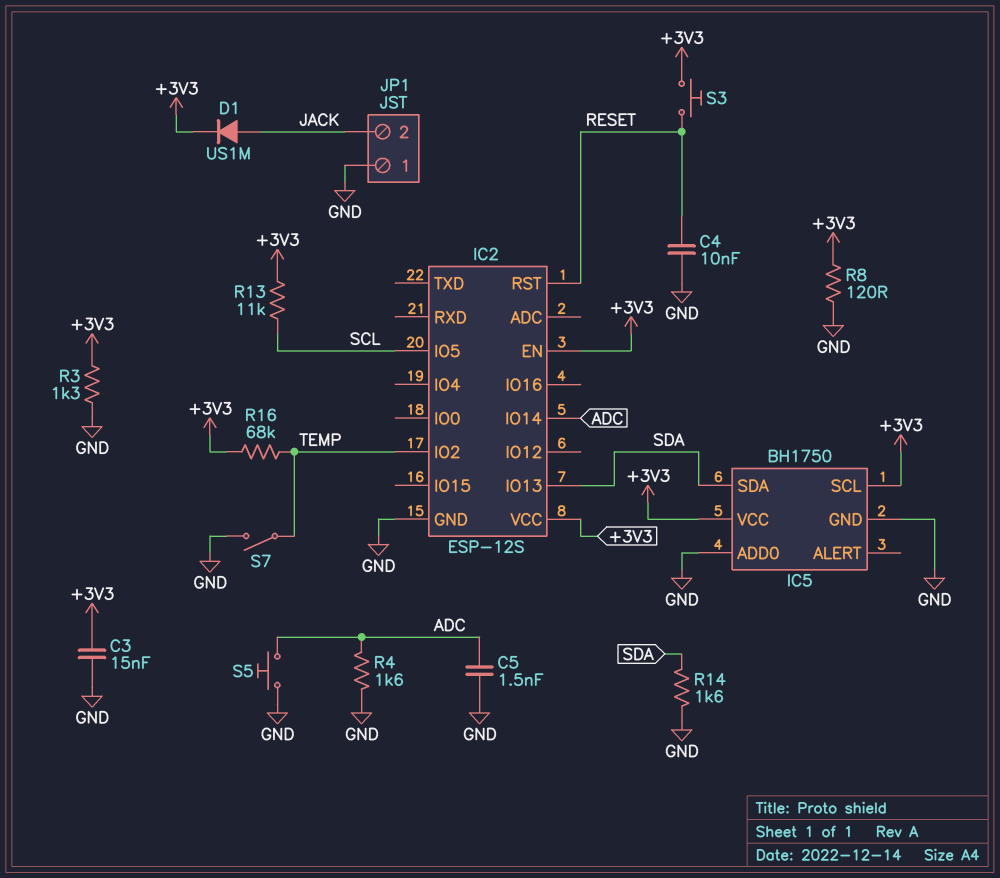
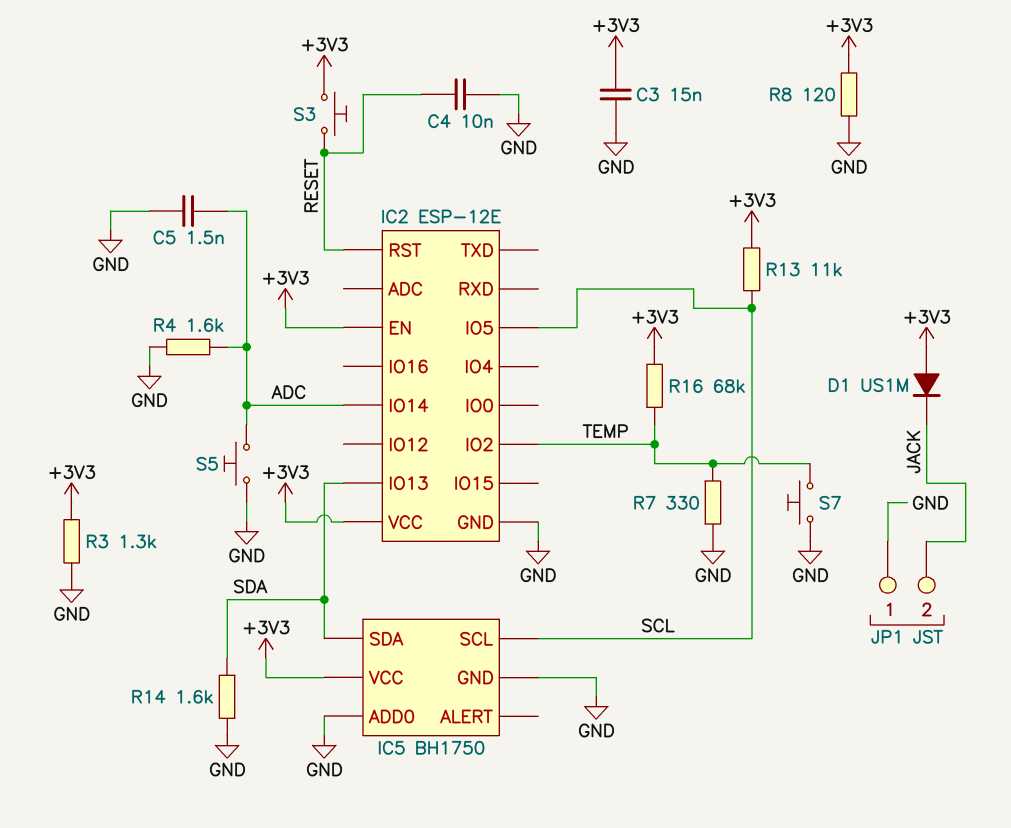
D1: diode US1M (A JACK, K +3V3) -> diode US1M (A +3V3, K JACK)
IC2: ESP-12S -> ESP-12E
IC5 pin SCL: +3V3 -> SCL
R7: none -> 330 (GND, TEMP)
S7: switch (GND, TEMP) -> button (GND, TEMP)

